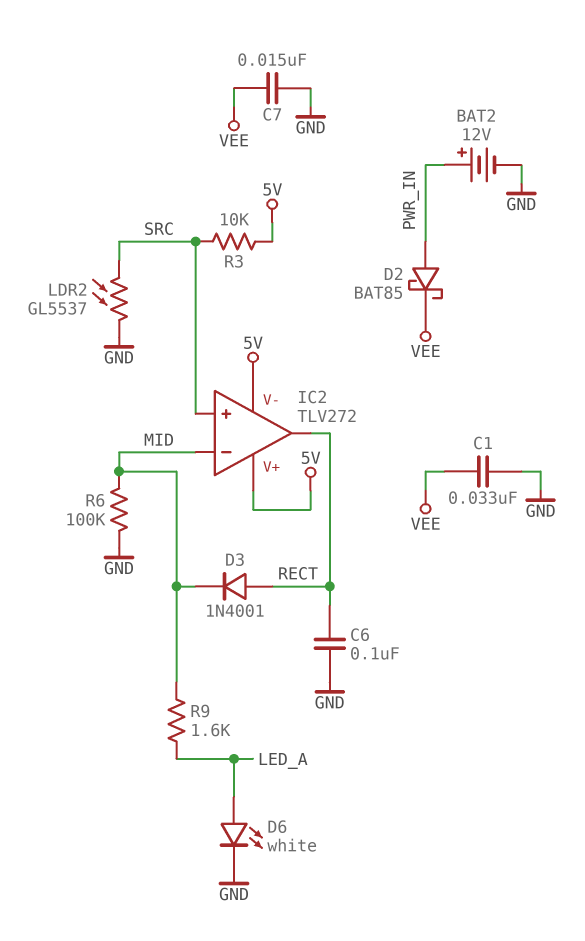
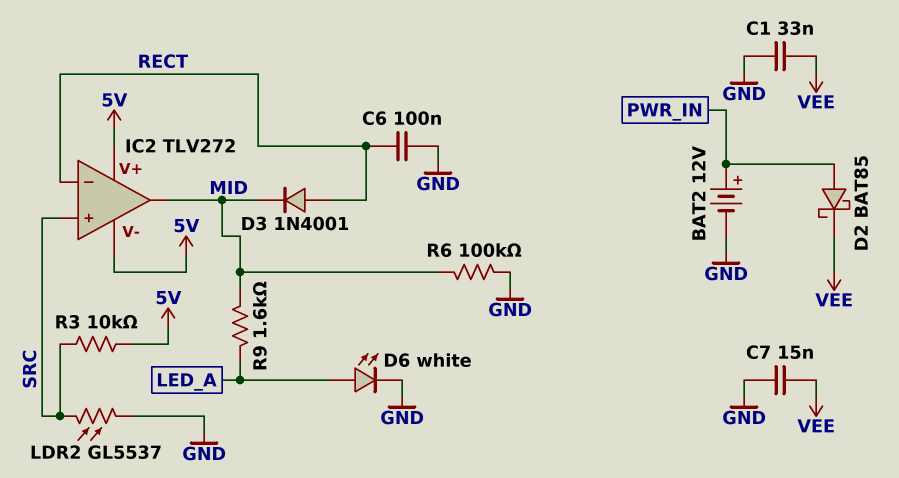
IC2 pin in-: MID -> RECT
IC2 pin out: RECT -> MID

